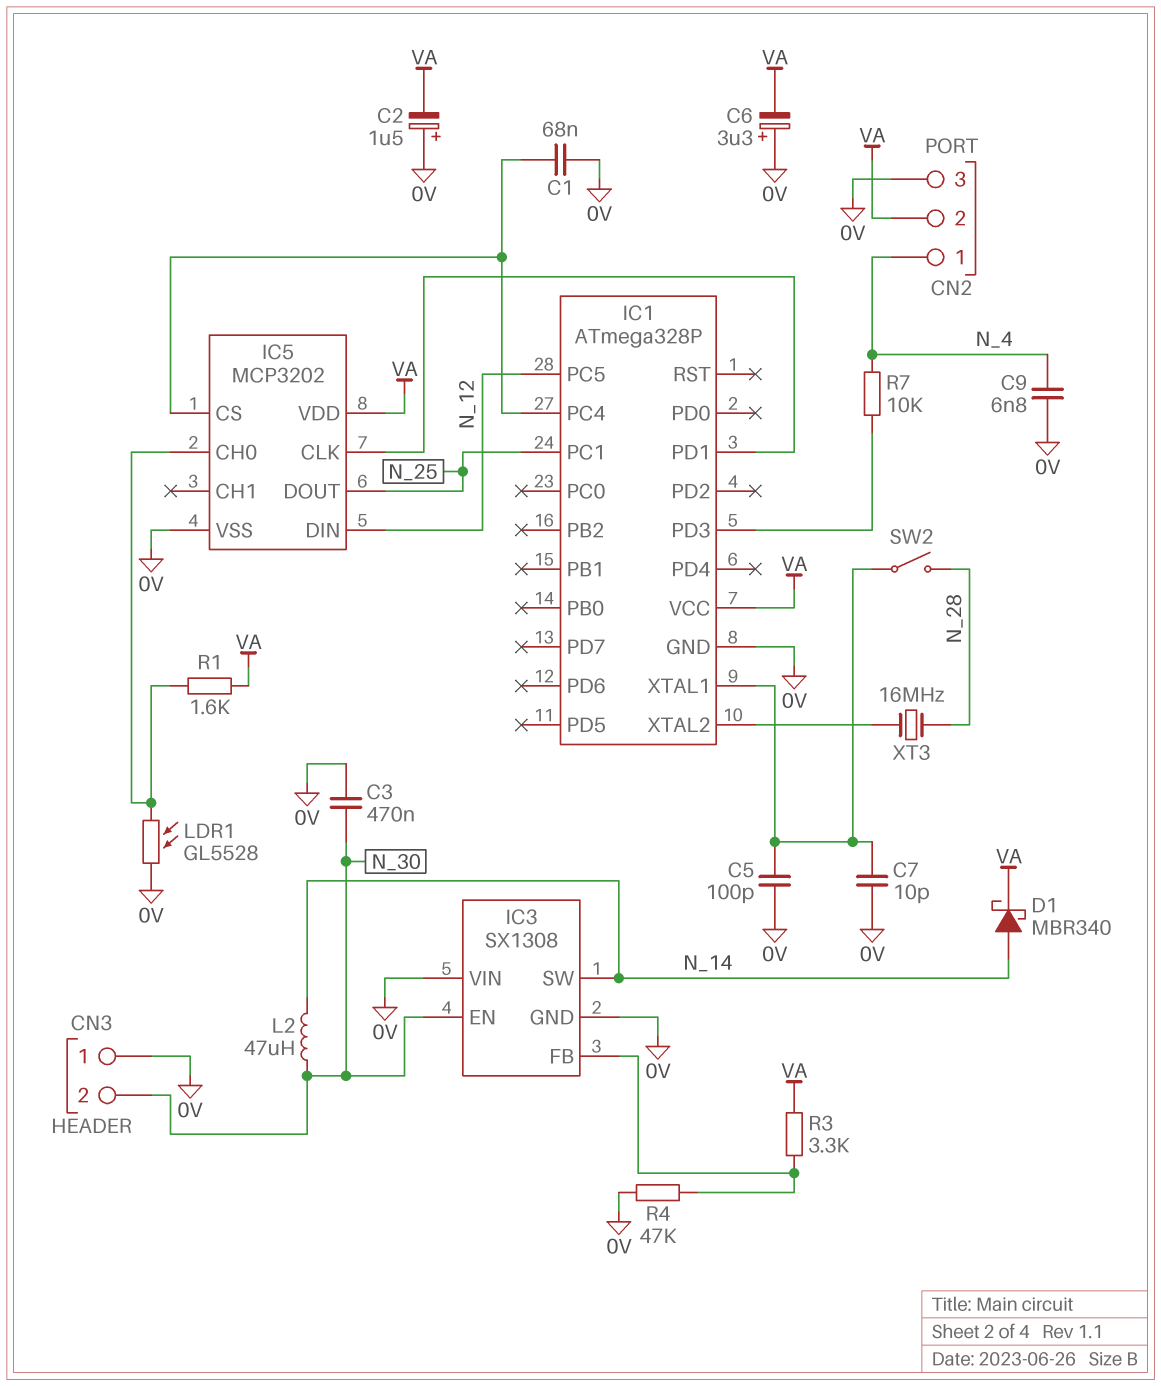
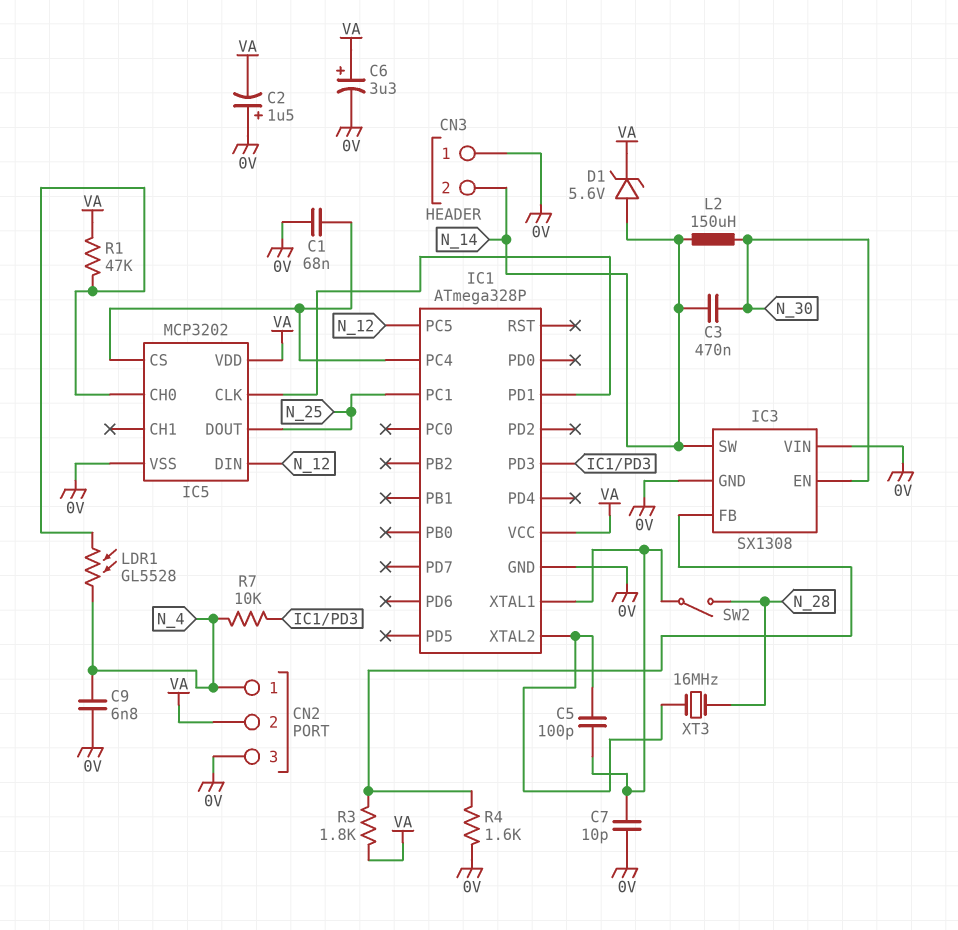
C3: 470nF (0V, N_30) -> 470nF (N_14, N_30)
C5: 100pF (0V, IC1/XTAL1) -> 100pF (IC1/XTAL1, IC1/XTAL2)
C6: 3.3uF (plus 0V, minus VA) -> 3.3uF (plus VA, minus 0V)
CN3 pin 2: N_30 -> N_14
D1: schottky MBR340 (A N_14, K VA) -> zener 5.6V (A N_14, K VA)
L2: 47uH (N_14, N_30) -> 150uH (N_14, N_30)
LDR1: GL5528 (0V, IC5/CH0) -> GL5528 (IC5/CH0, N_4)
R1: 1.6k (IC5/CH0, VA) -> 47k (IC5/CH0, VA)
R3: 3.3k (IC3/FB, VA) -> 1.8k (IC3/FB, VA)
R4: 47k (0V, IC3/FB) -> 1.6k (0V, IC3/FB)

